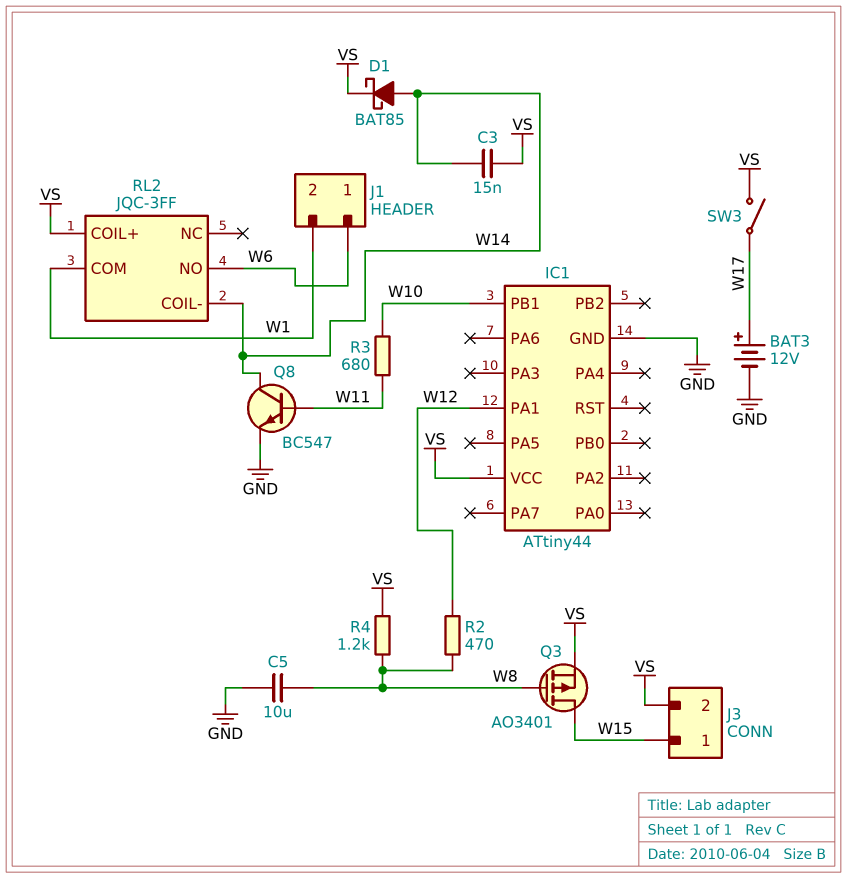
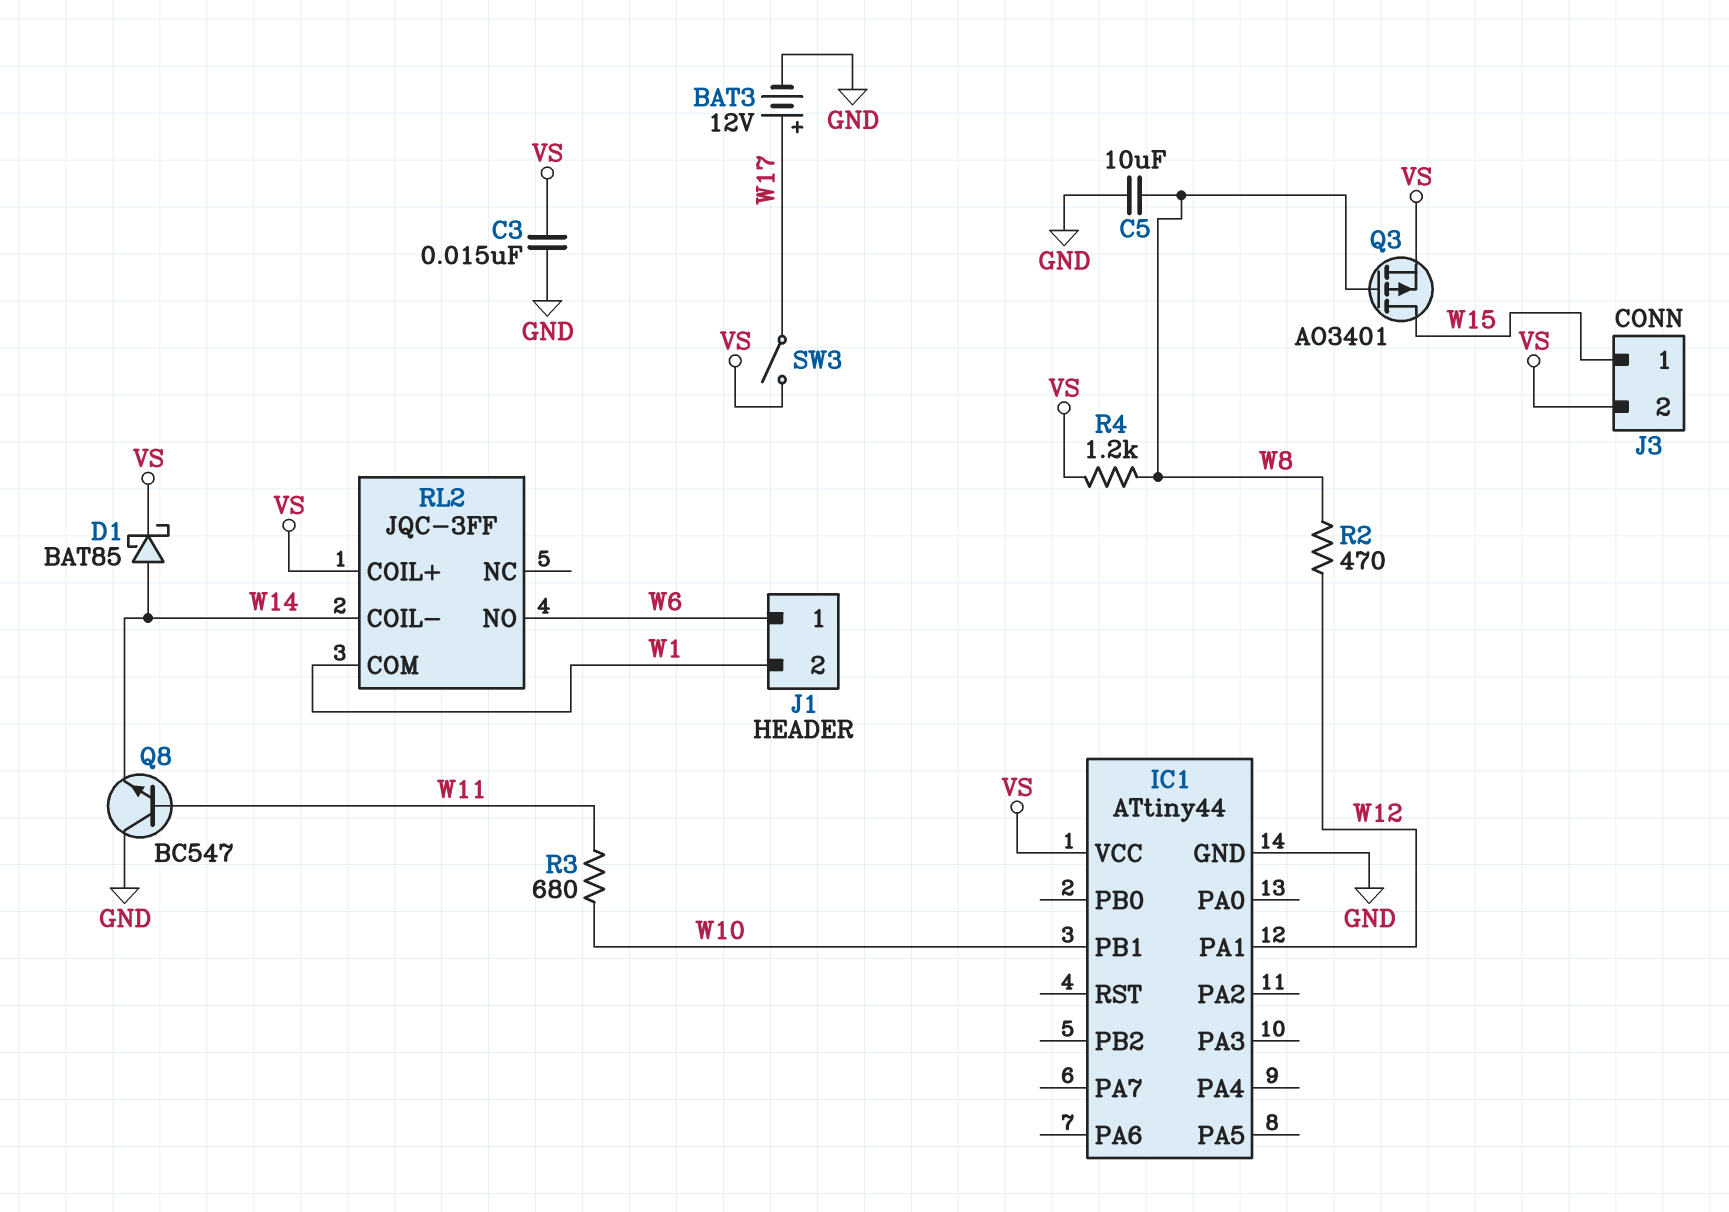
C3: 15nF (VS, W14) -> 15nF (GND, VS)
Q8: NPN BC547 (B W11, C W14, E GND) -> NPN BC547 (B W11, C GND, E W14)

